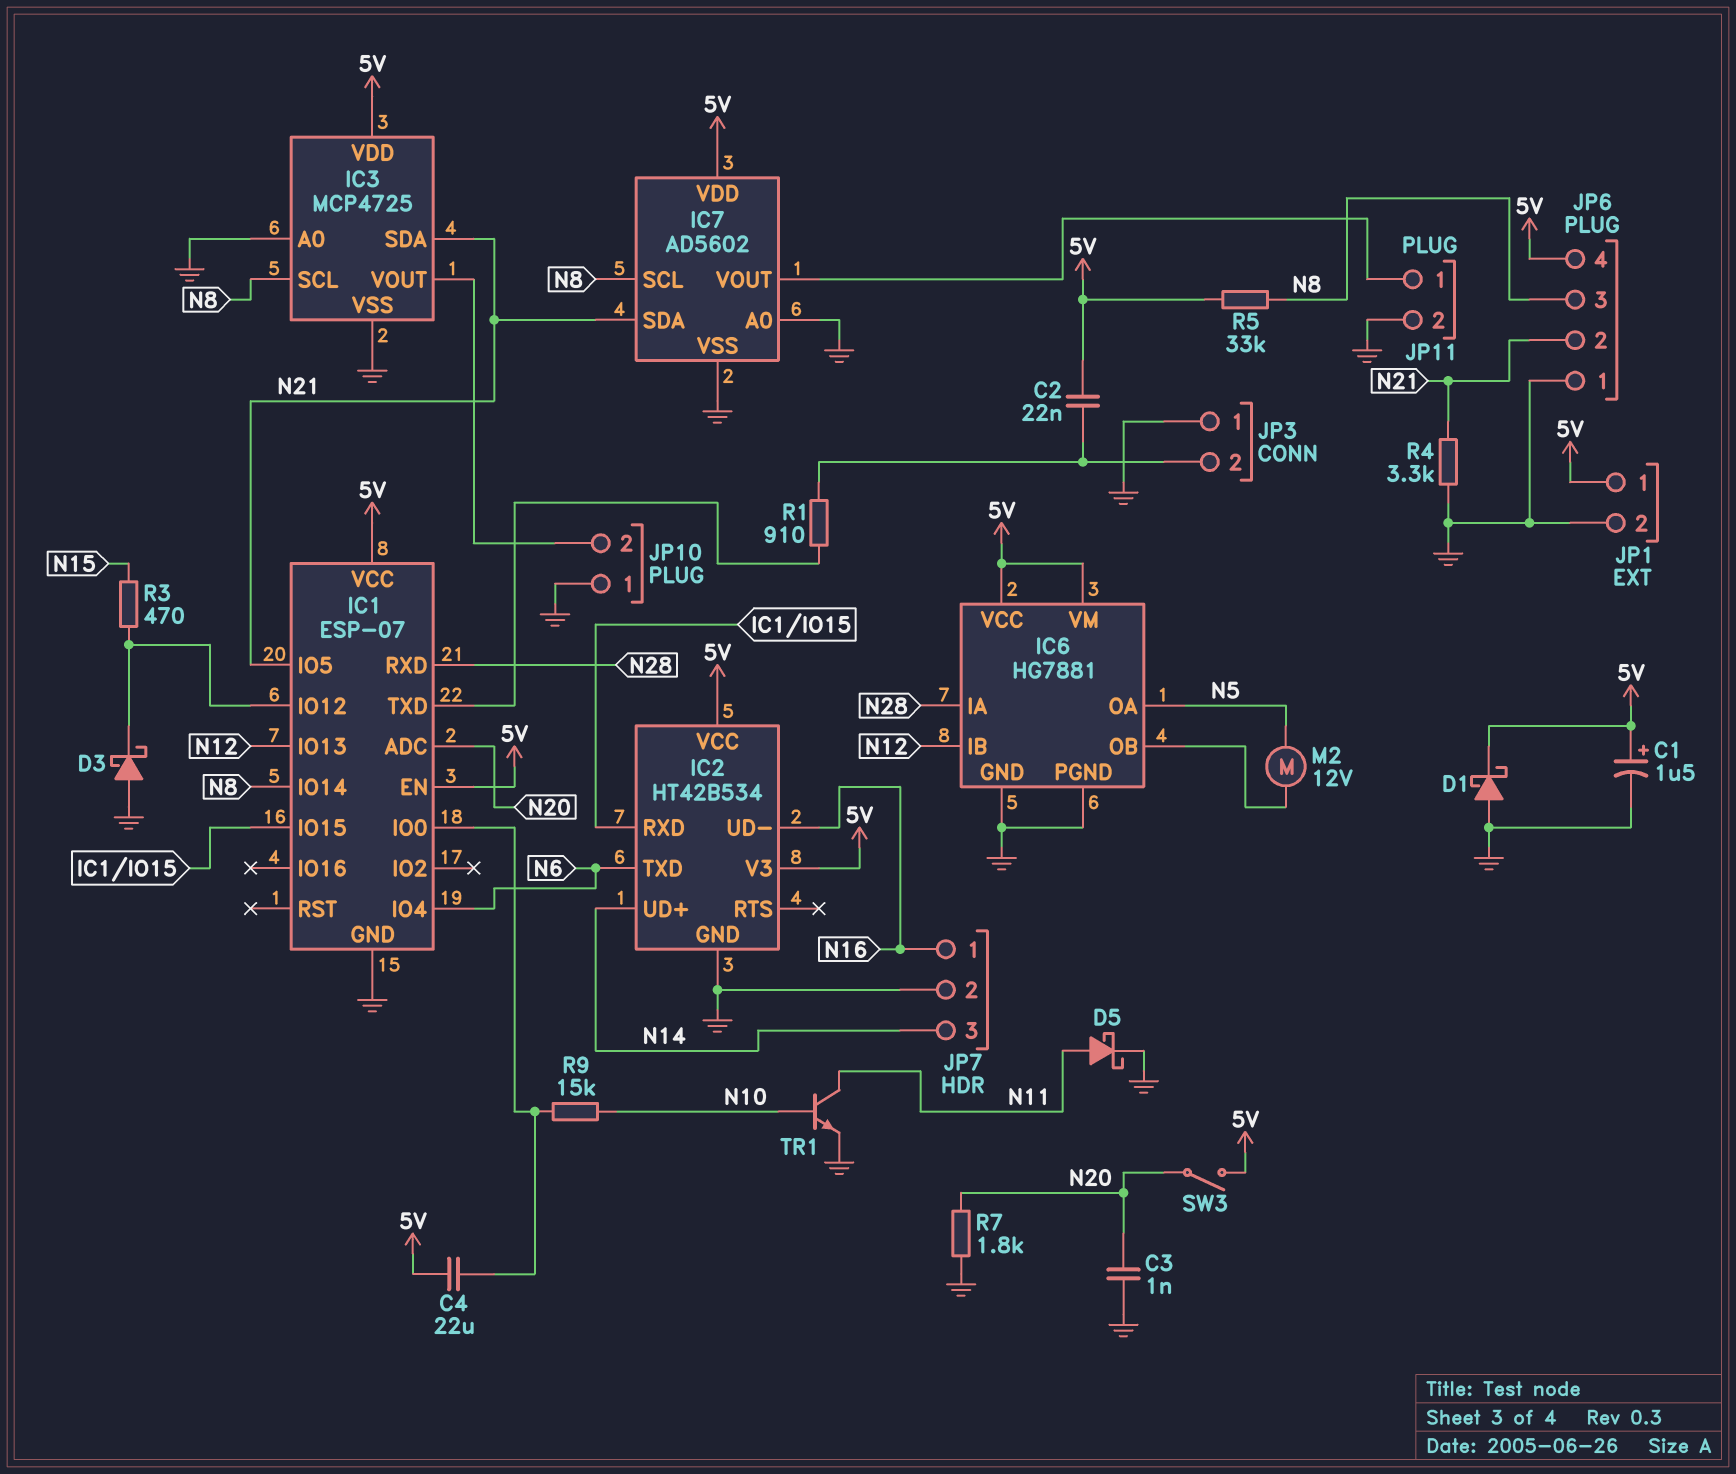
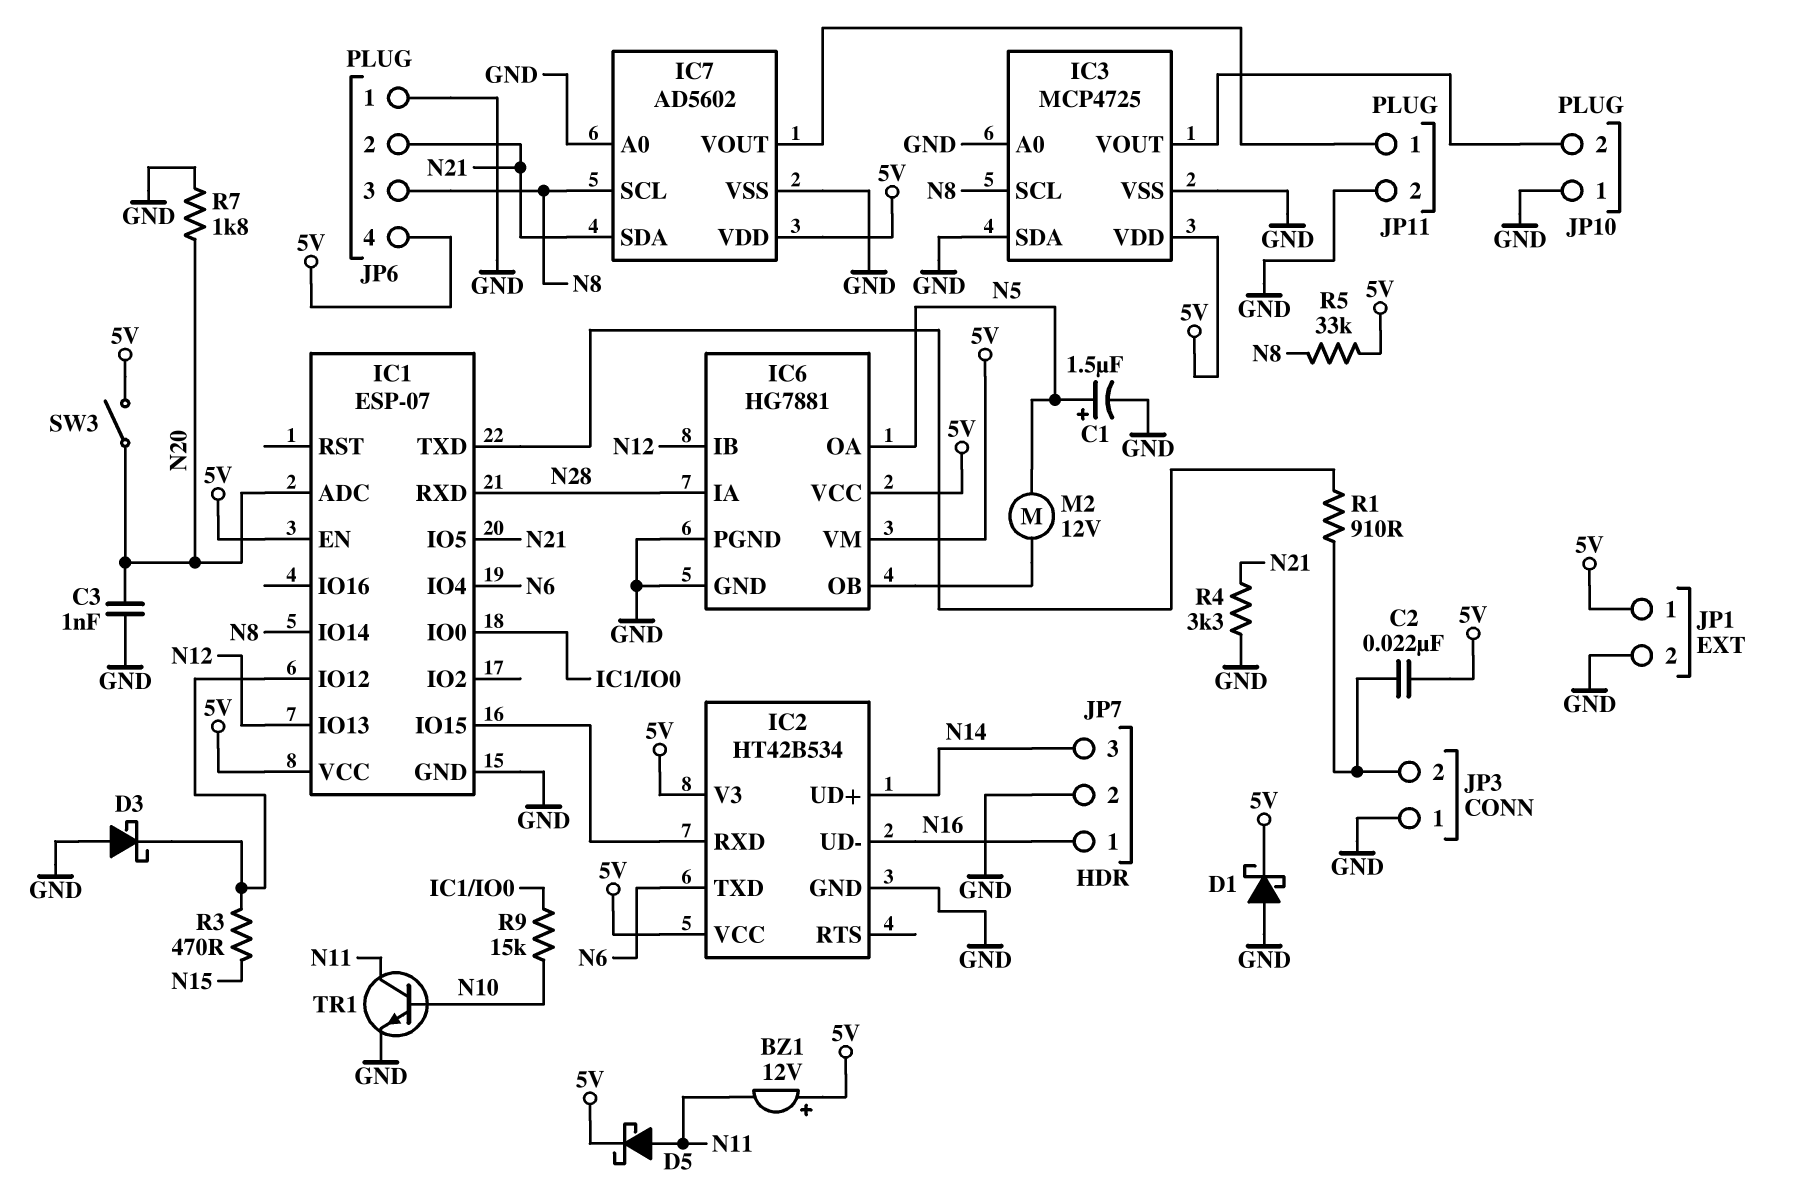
BZ1: none -> buzzer 12V (plus 5V, minus N11)
C1: 1.5uF (plus 5V, minus GND) -> 1.5uF (plus N5, minus GND)
C4: 22uF (5V, IC1/IO0) -> none
D5: schottky (A N11, K GND) -> schottky (A N11, K 5V)
IC3 pin SDA: N21 -> GND

